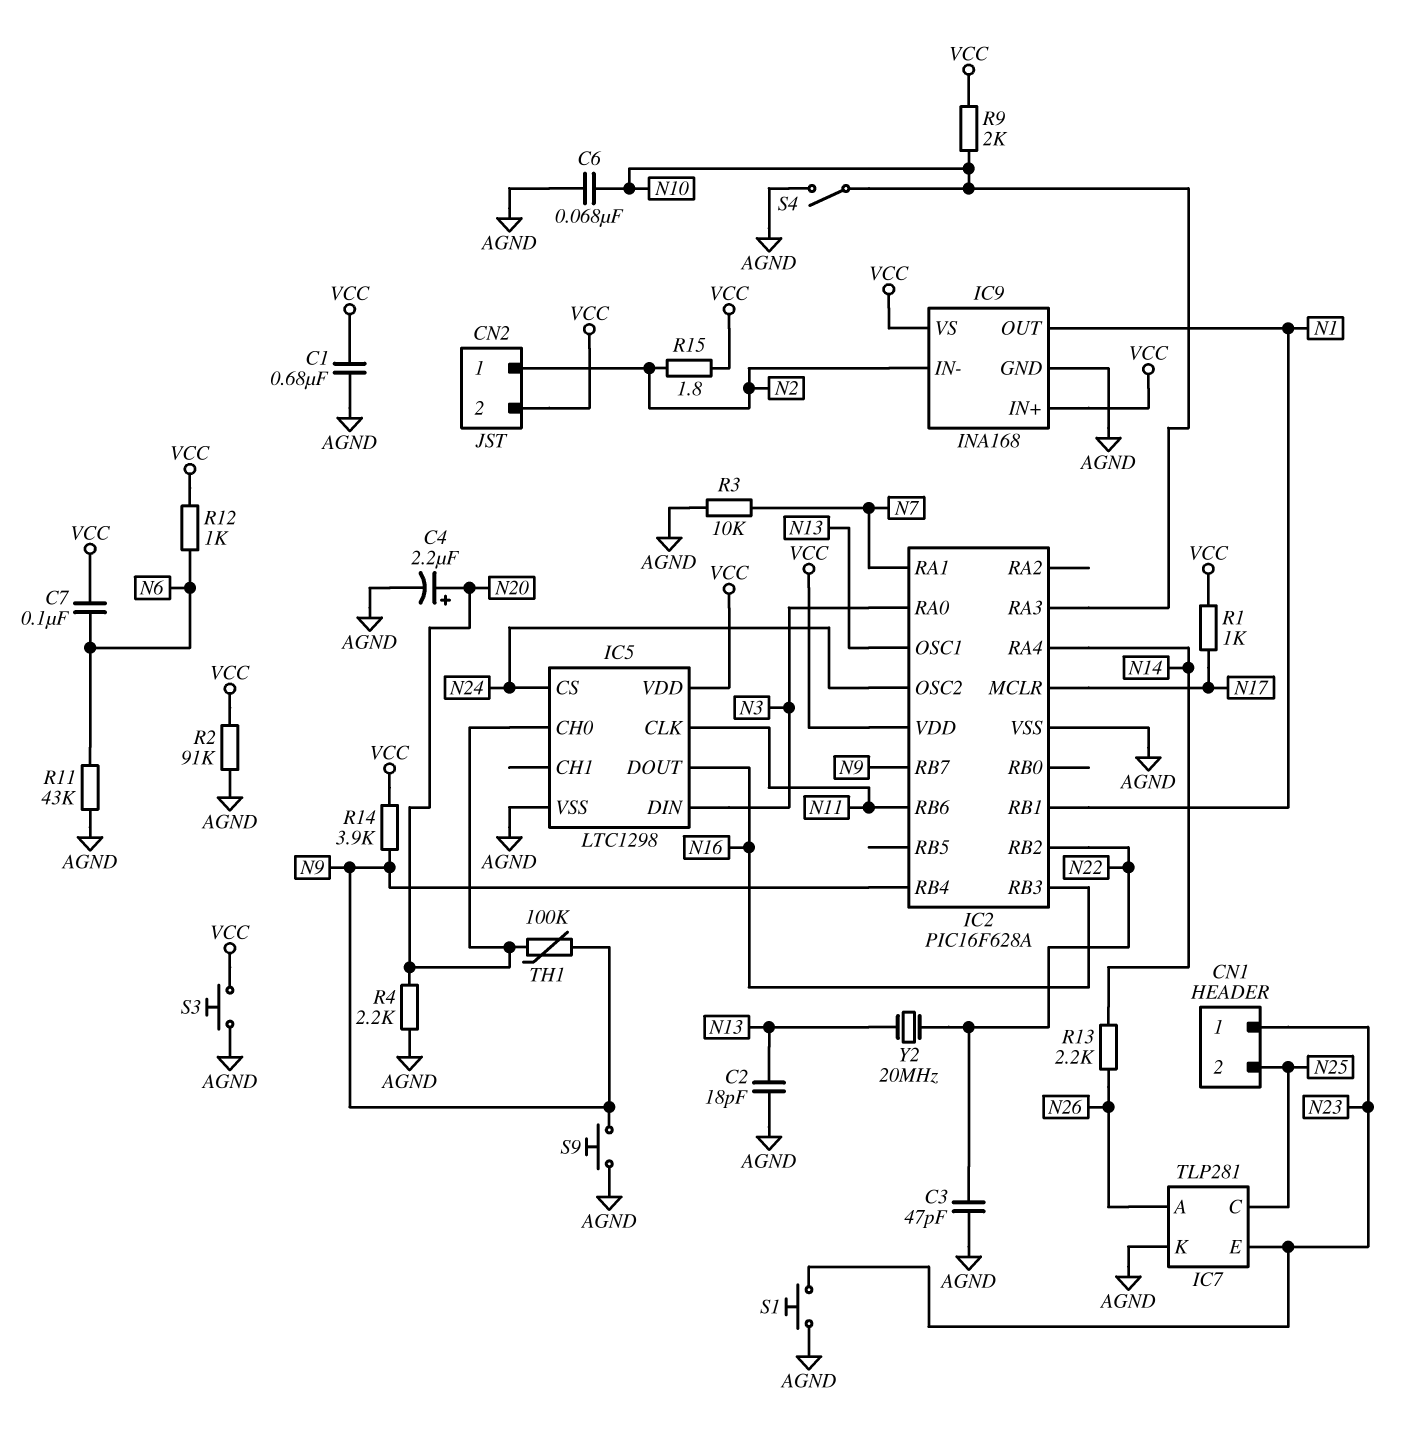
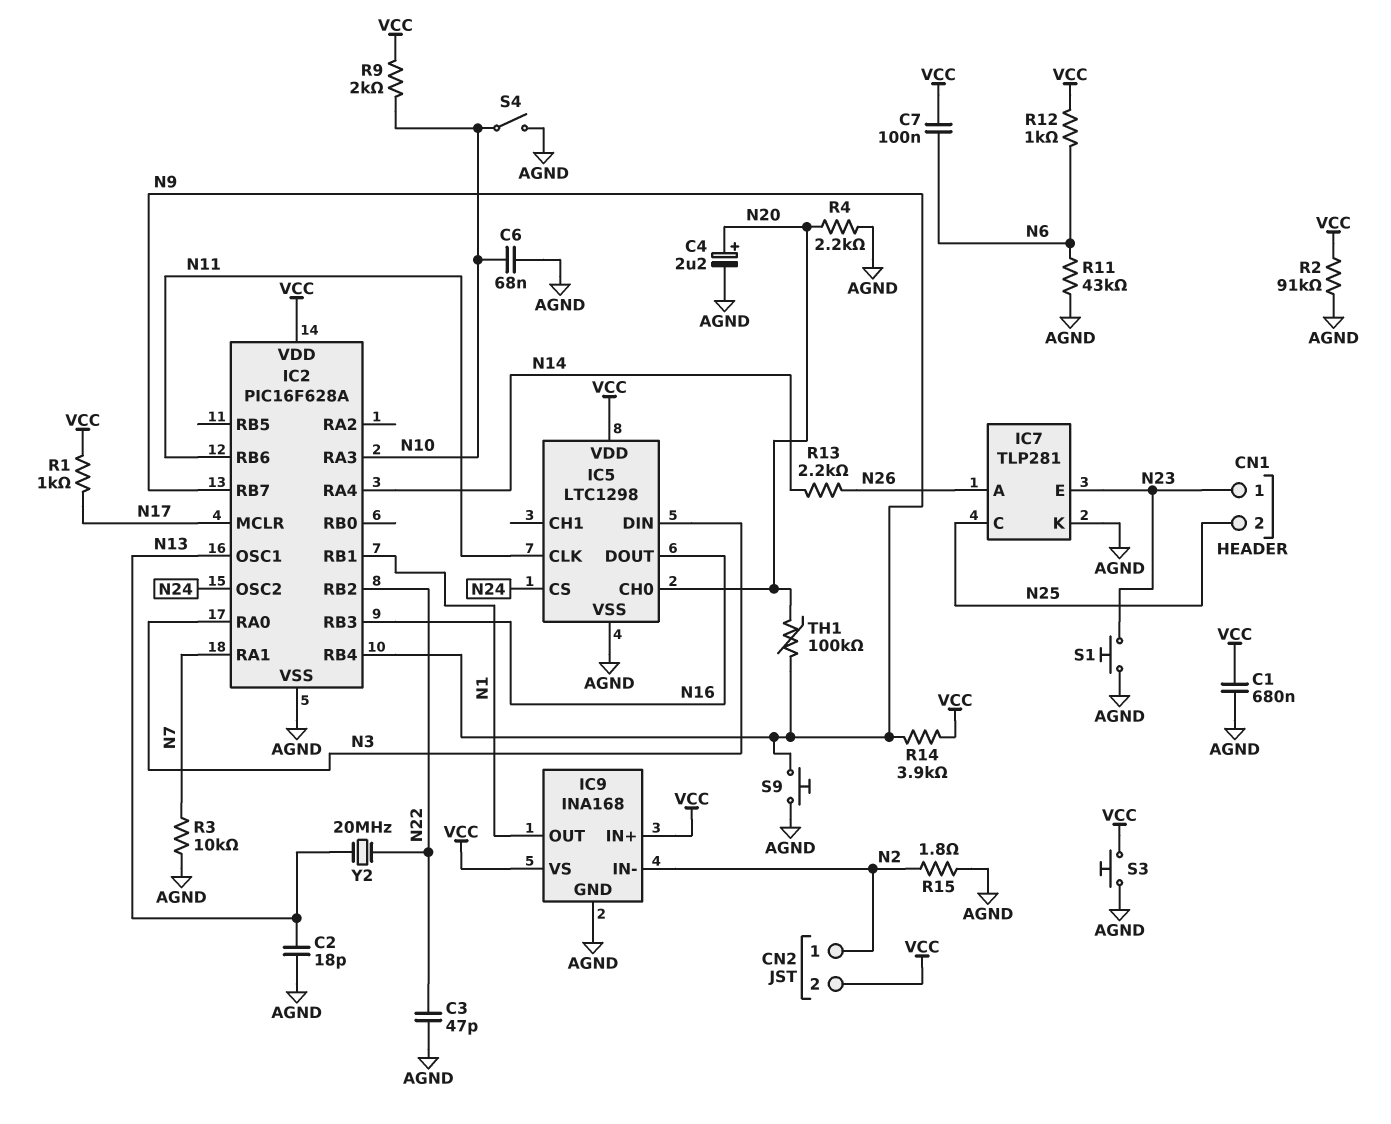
R15: 1.8 (N2, VCC) -> 1.8 (AGND, N2)

